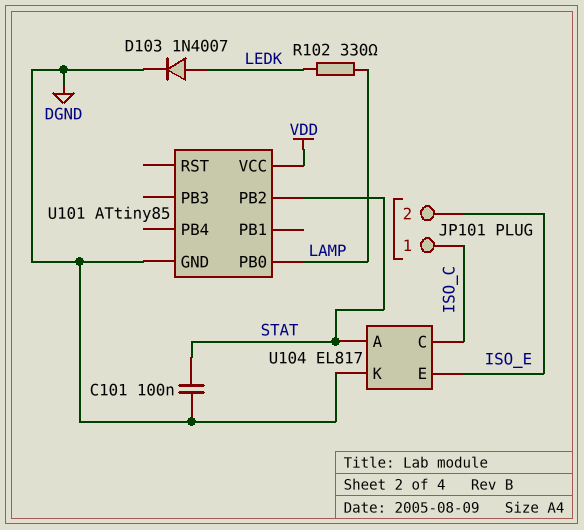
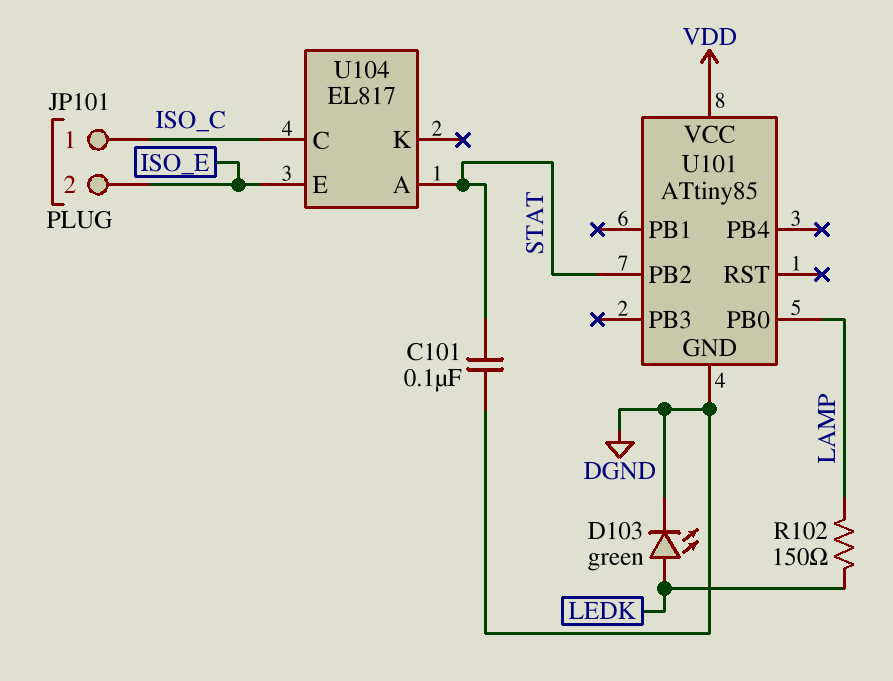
D103: diode 1N4007 (A LEDK, K DGND) -> LED green (A LEDK, K DGND)
R102: 330 (LAMP, LEDK) -> 150 (LAMP, LEDK)
U104 pin K: DGND -> none

